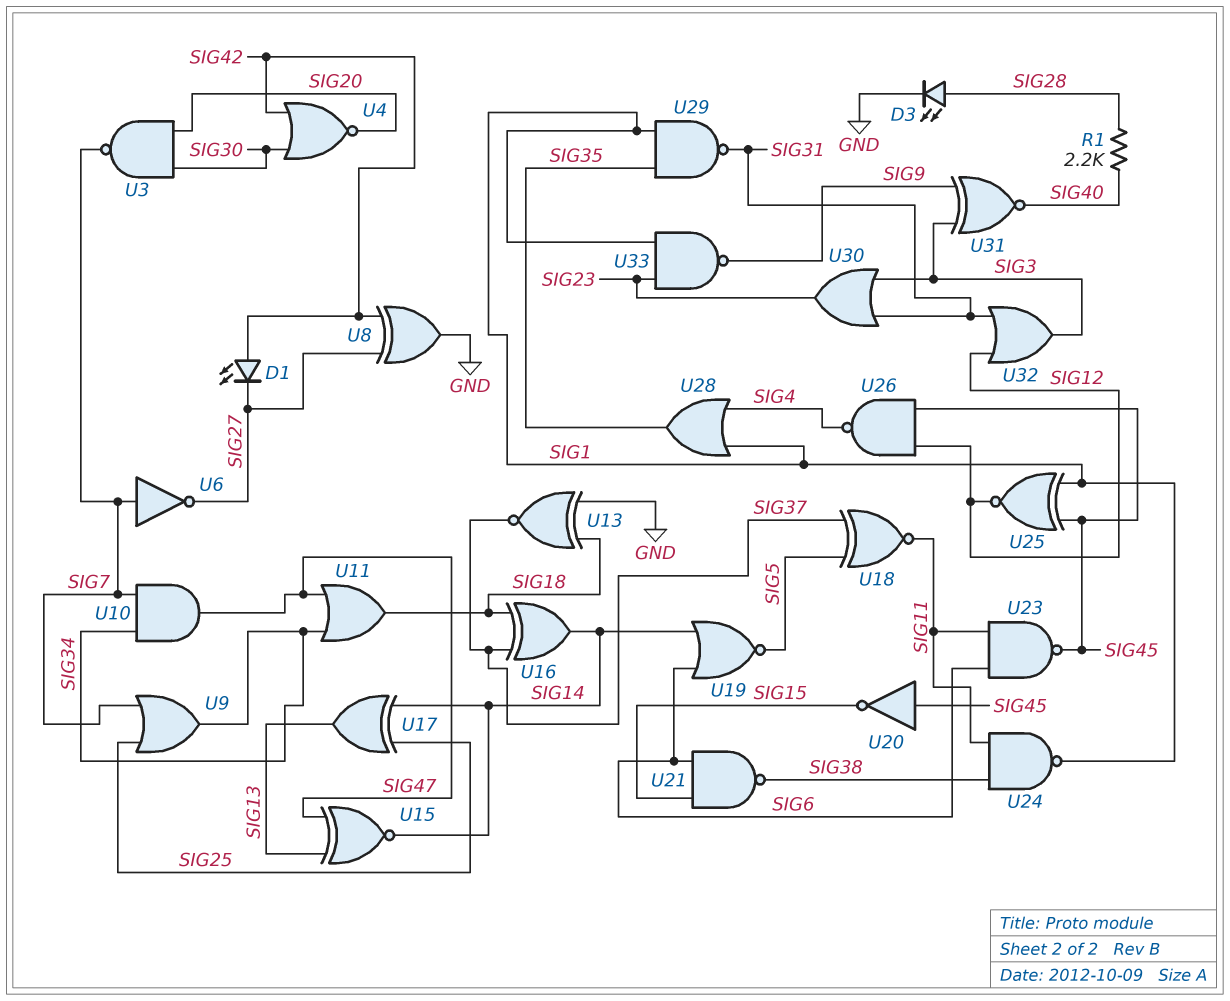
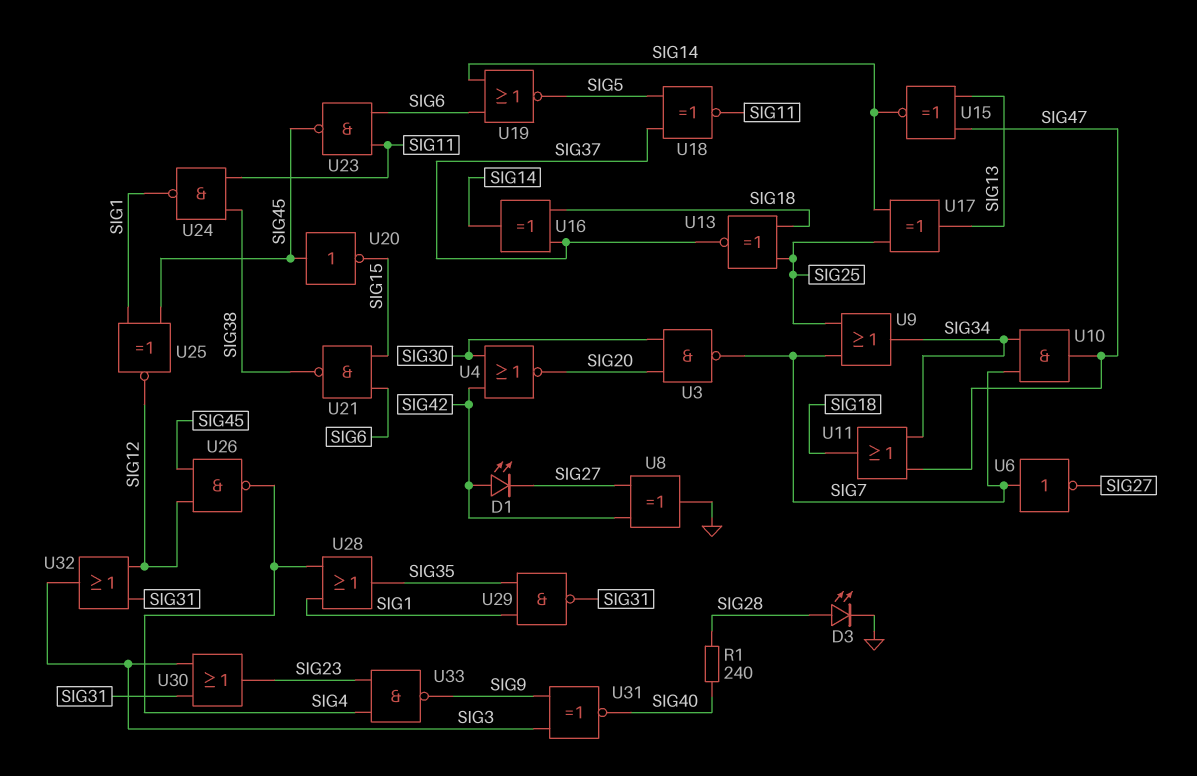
R1: 2.2k (SIG28, SIG40) -> 240 (SIG28, SIG40)
U13: XNOR (in GND, in SIG18, out SIG37) -> XNOR (in SIG18, in SIG25, out SIG37)
U33: NAND (in SIG1, in SIG23, out SIG9) -> NAND (in SIG4, in SIG23, out SIG9)

